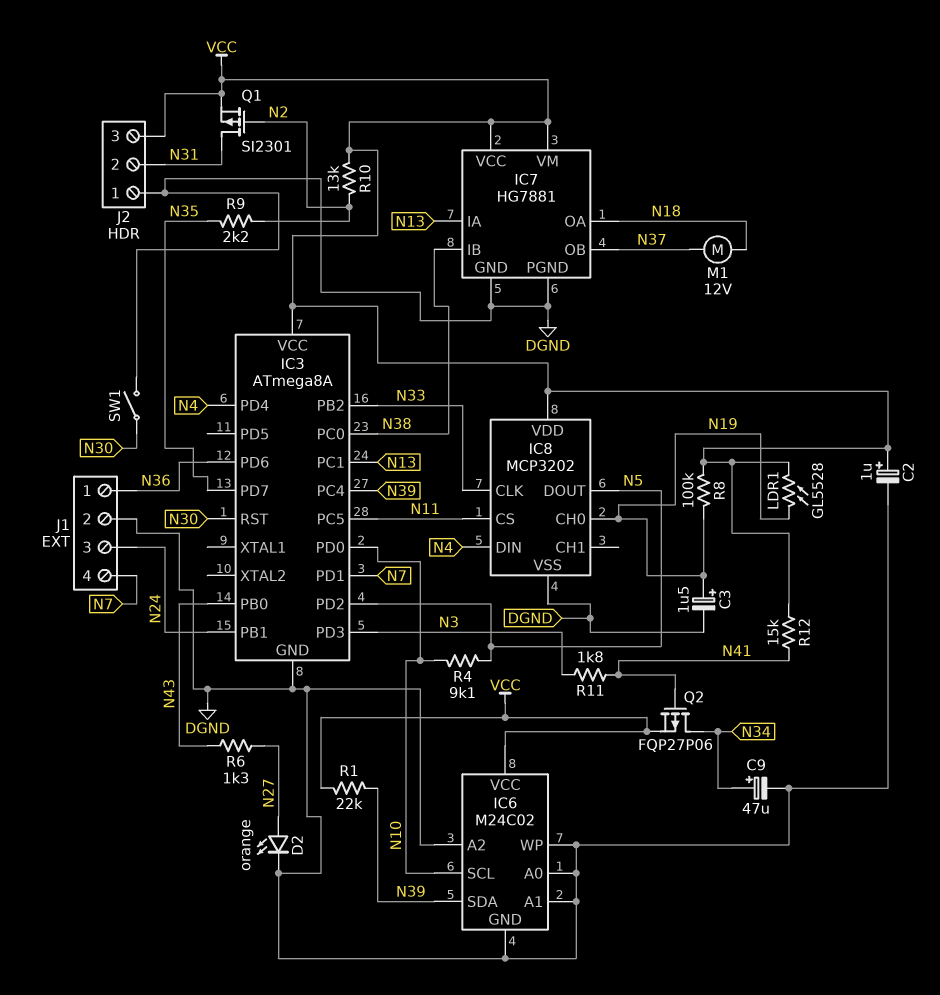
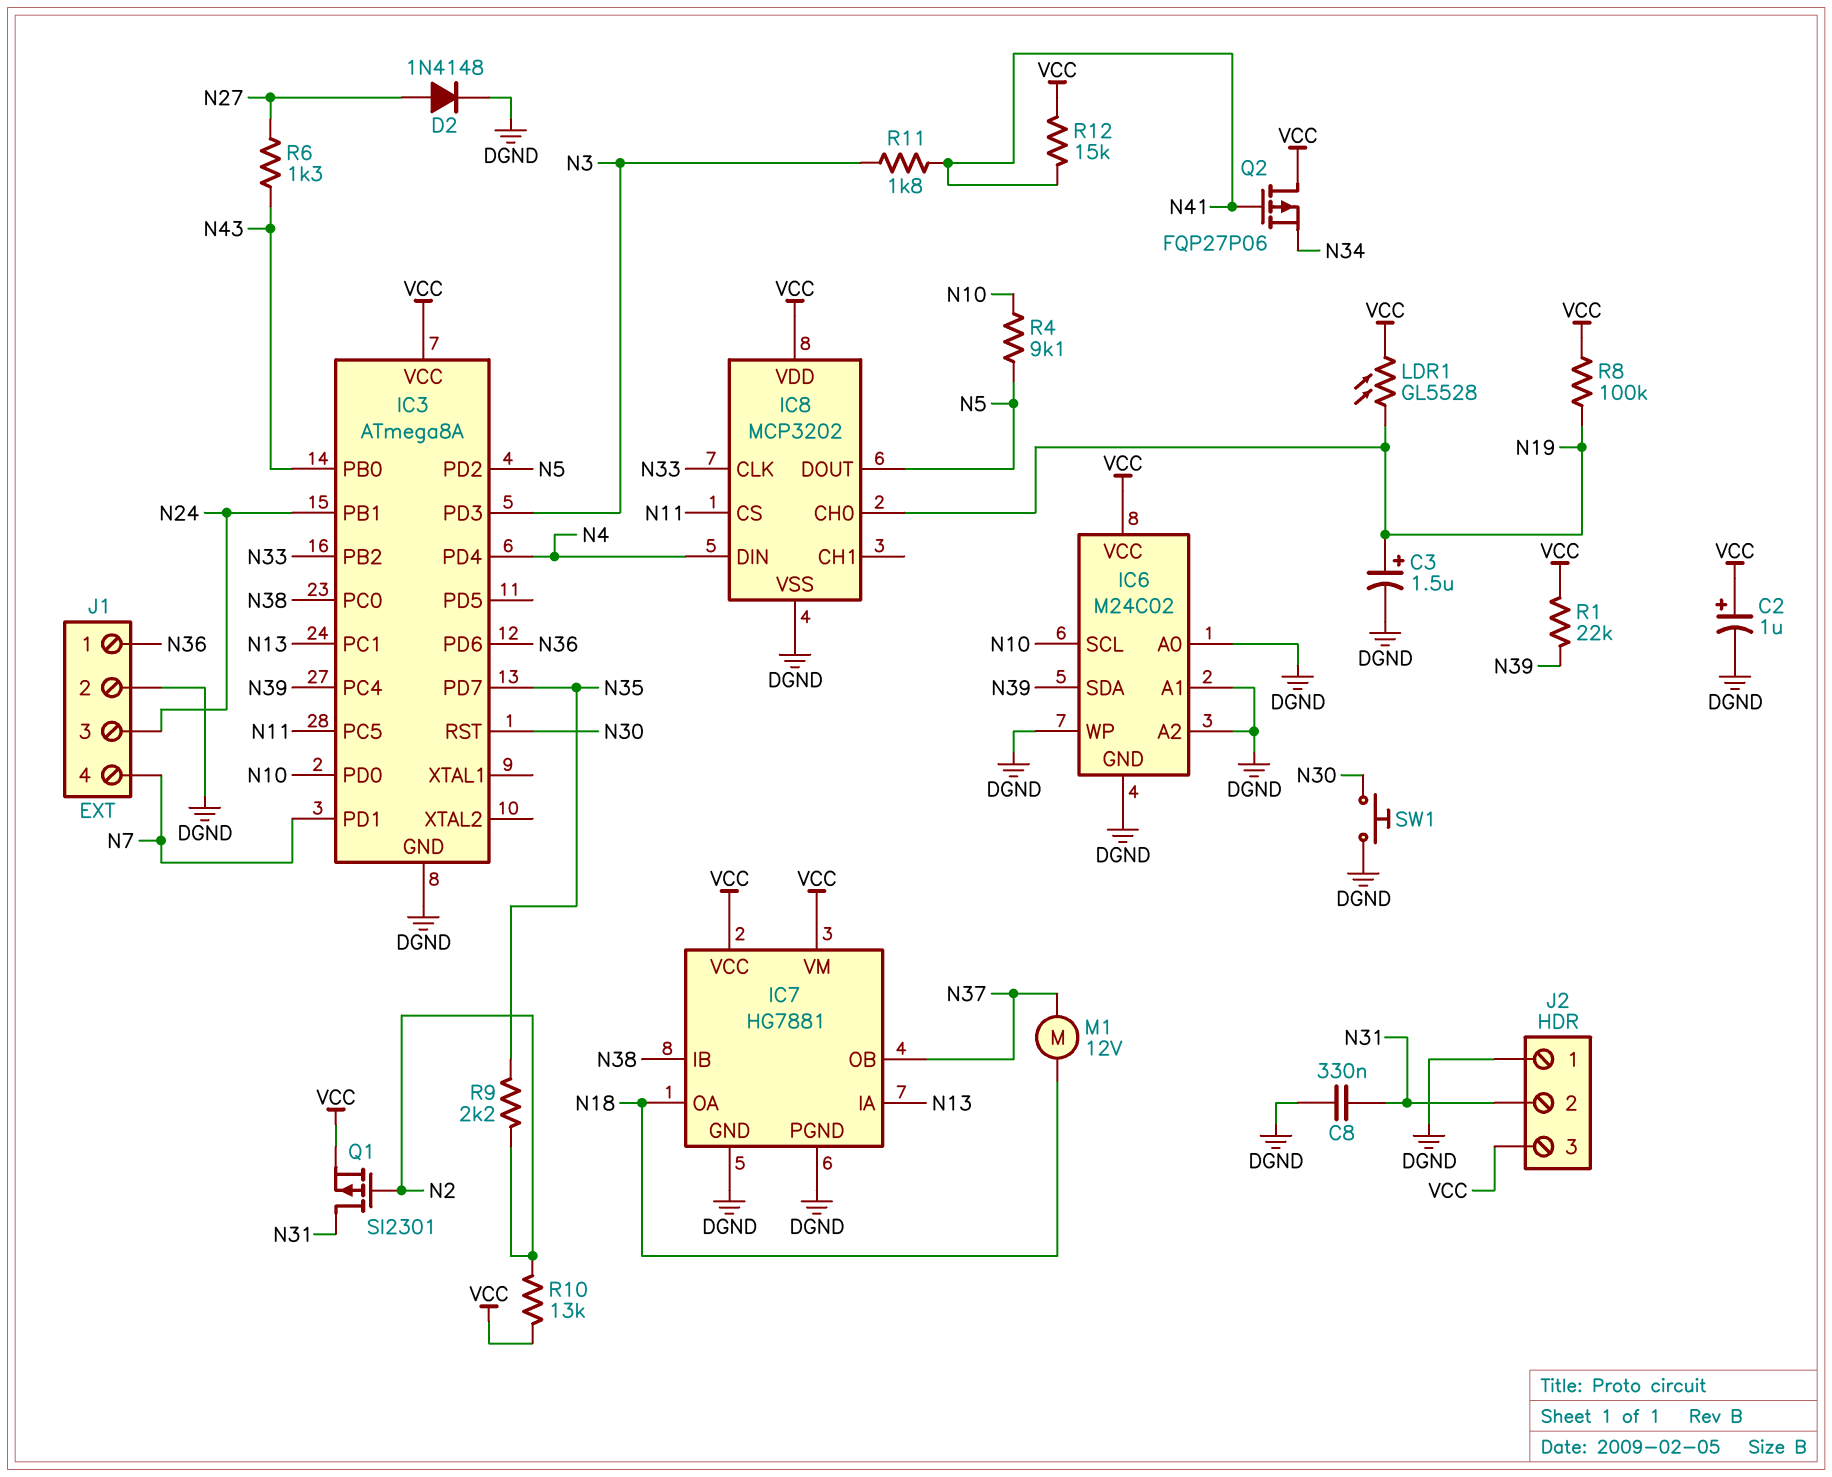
C8: none -> 330nF (DGND, N31)
C9: 47uF (plus N34, minus DGND) -> none
D2: LED orange (A N27, K DGND) -> diode 1N4148 (A N27, K DGND)
Q2: PMOS FQP27P06 (G N41, D N34, S VCC) -> PMOS FQP27P06 (G N41, D VCC, S N34)
SW1: switch (DGND, N30) -> button (DGND, N30)

